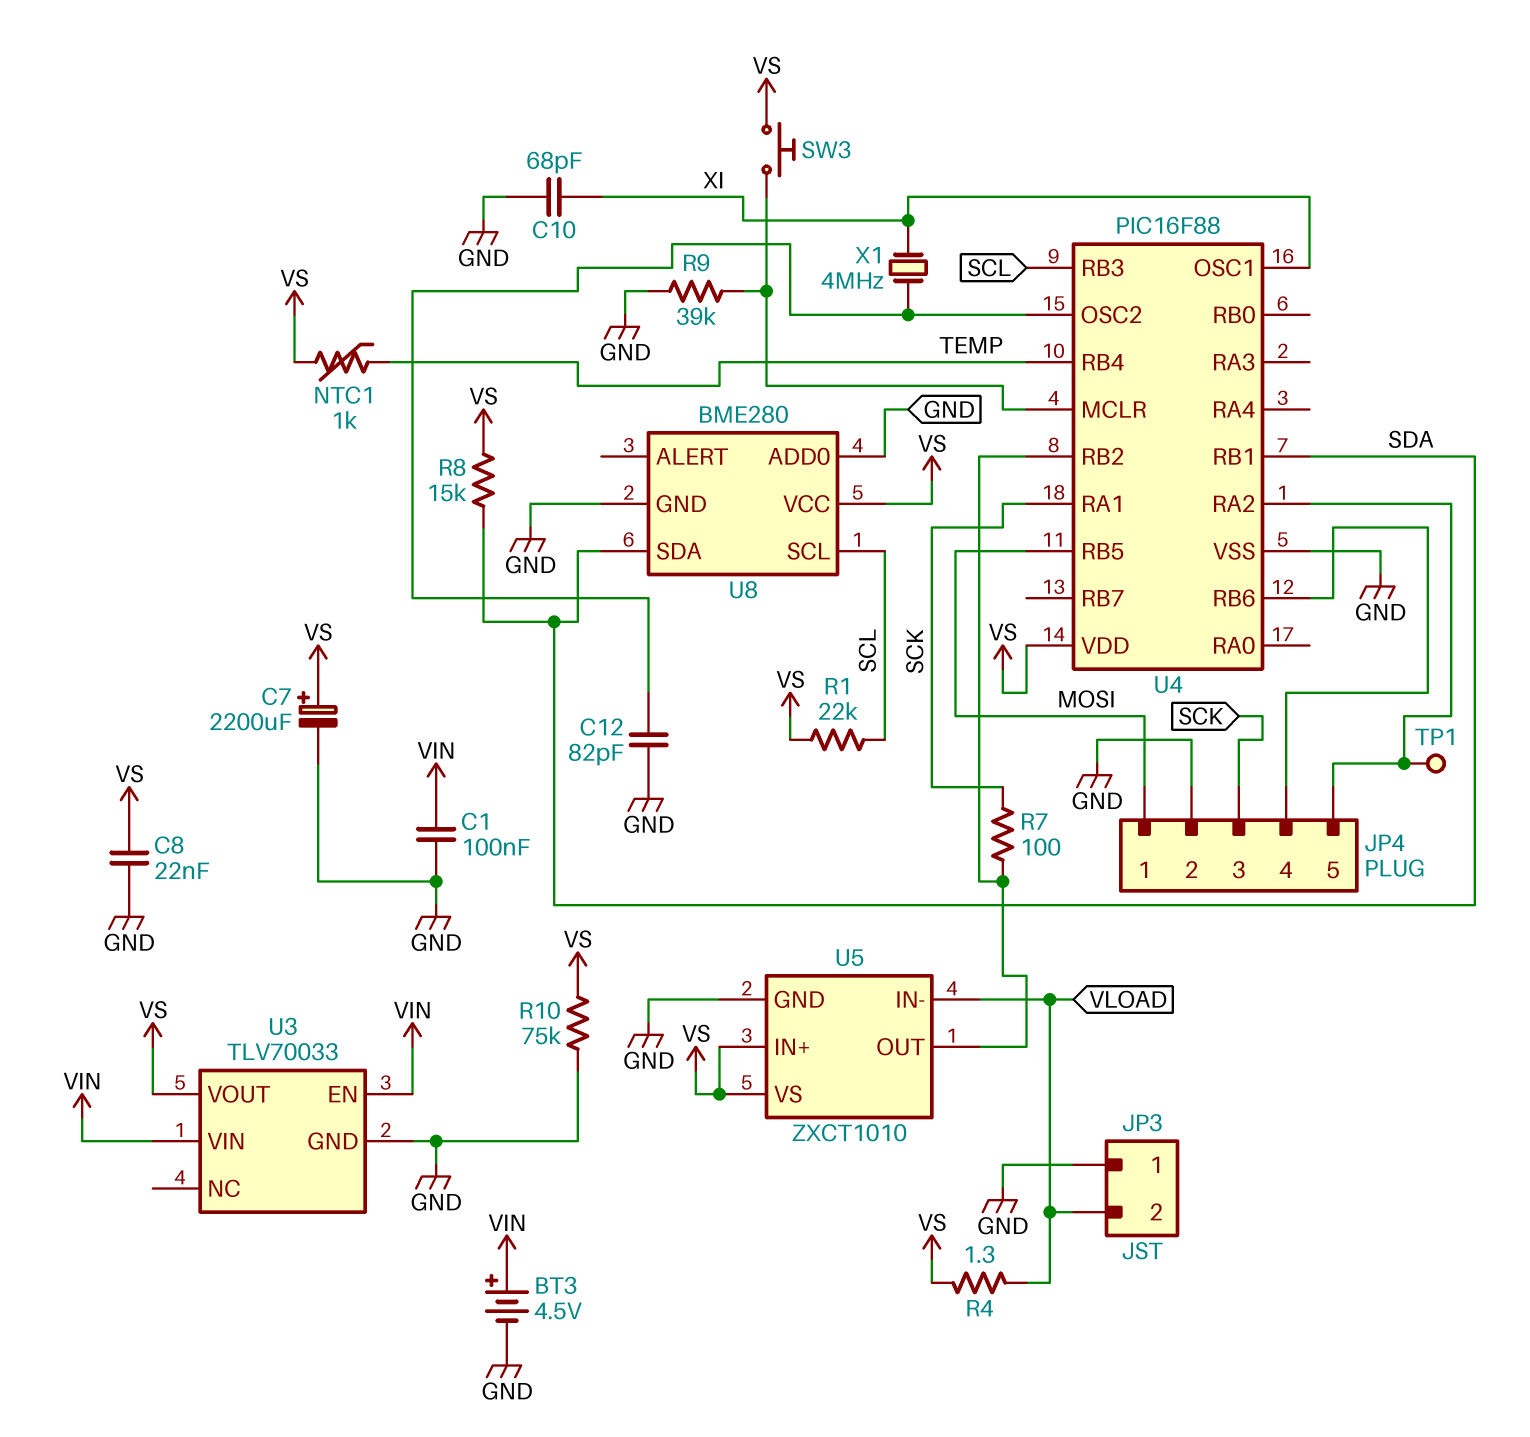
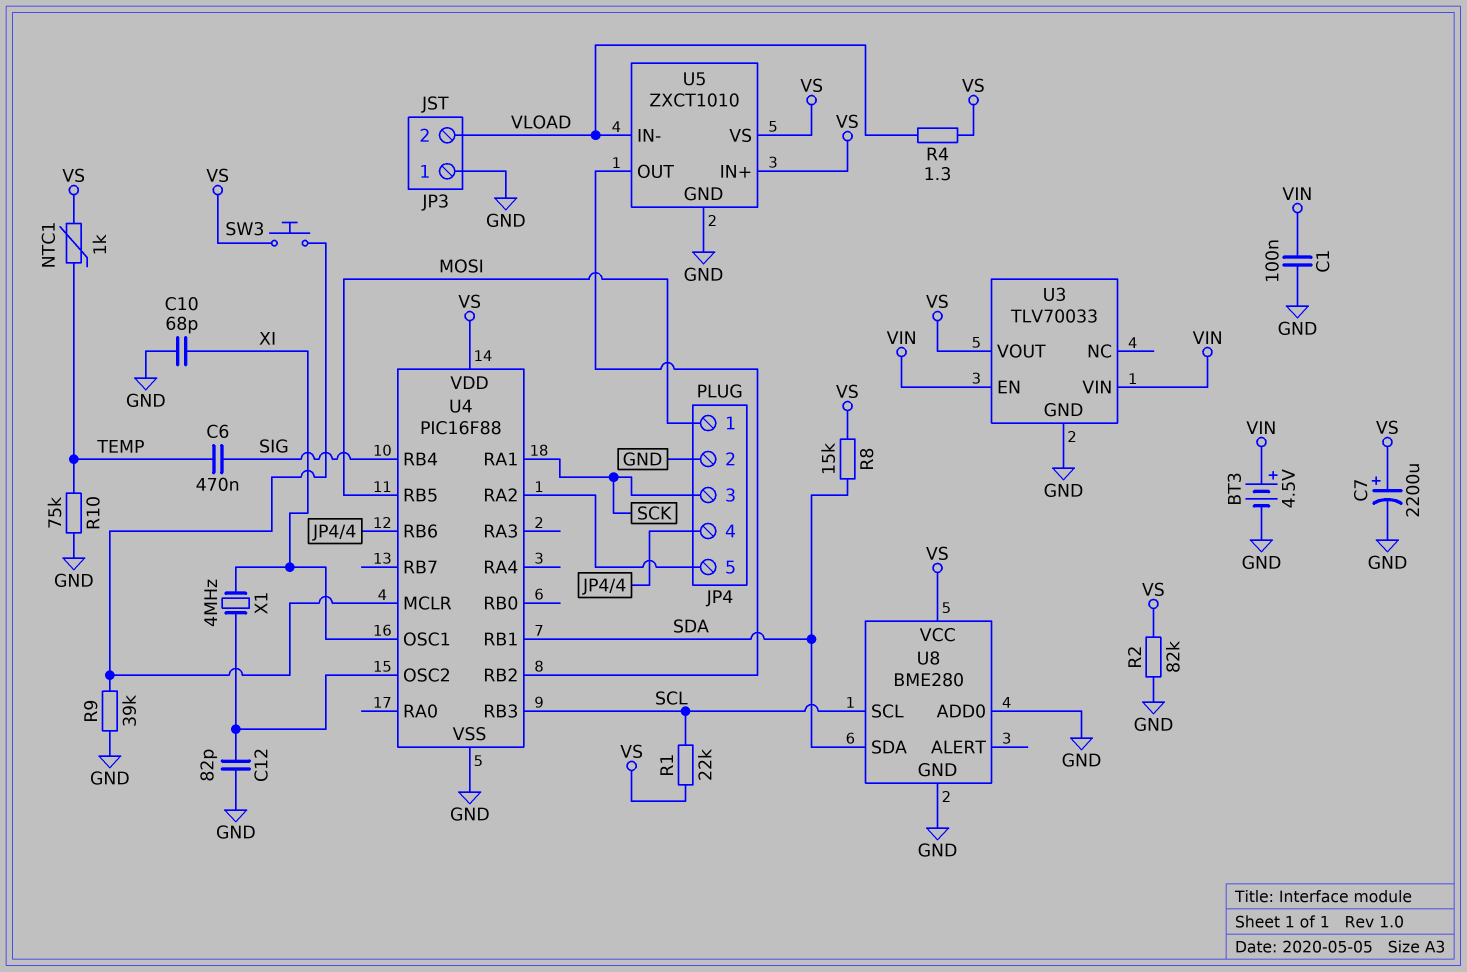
C6: none -> 470nF (SIG, TEMP)
C8: 22nF (GND, VS) -> none
R2: none -> 82k (GND, VS)
R7: 100 (SCK, U4/RB2) -> none
R10: 75k (GND, VS) -> 75k (GND, TEMP)
TP1: test point (JP4/5) -> none
U4 pin RB4: TEMP -> SIG

